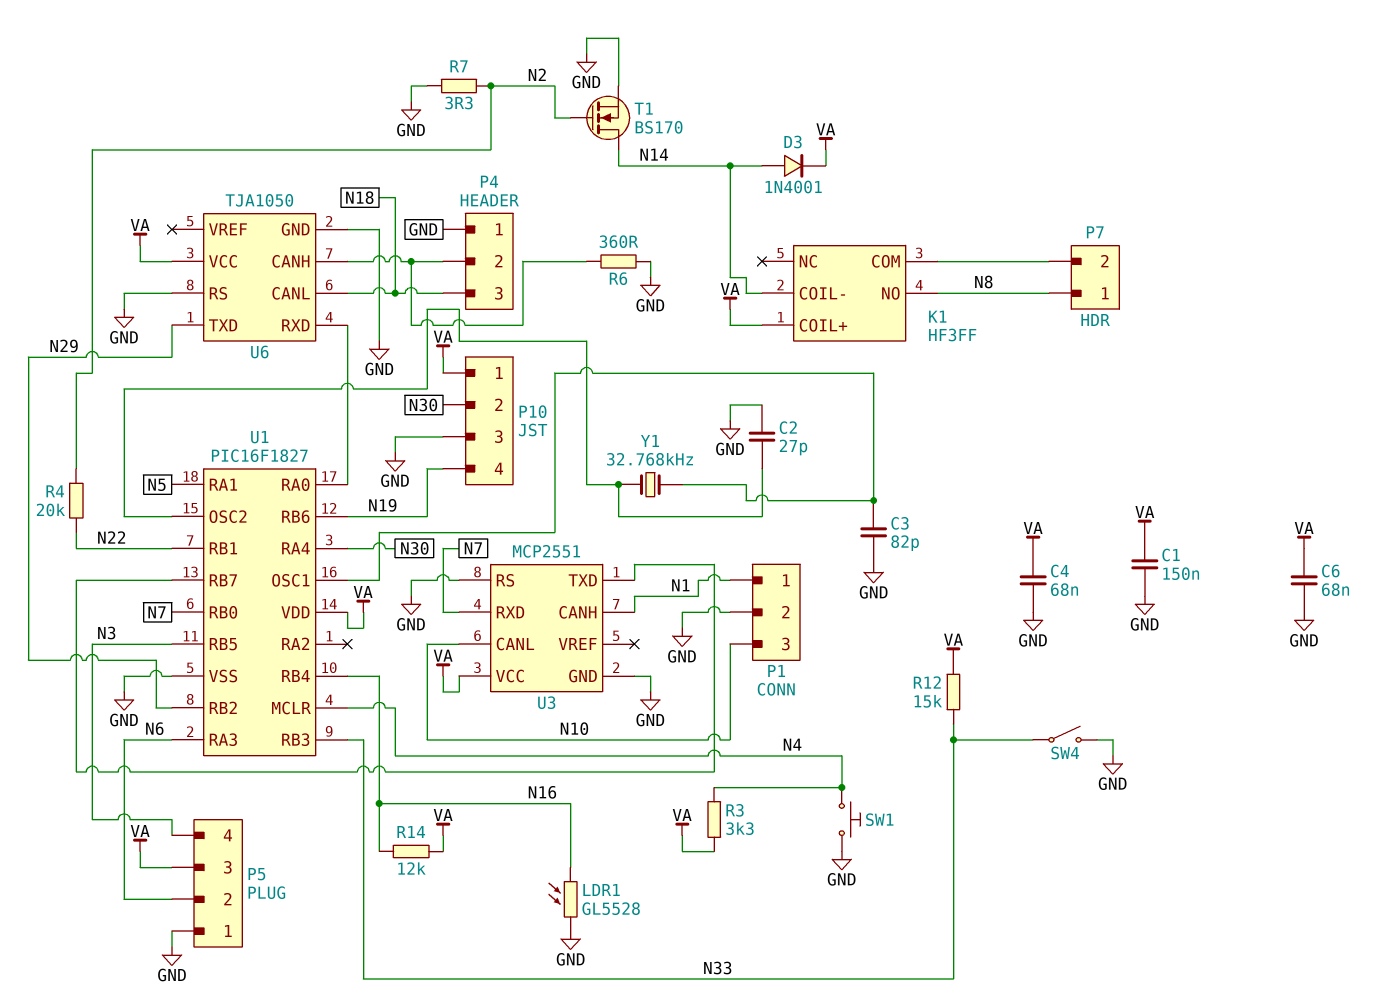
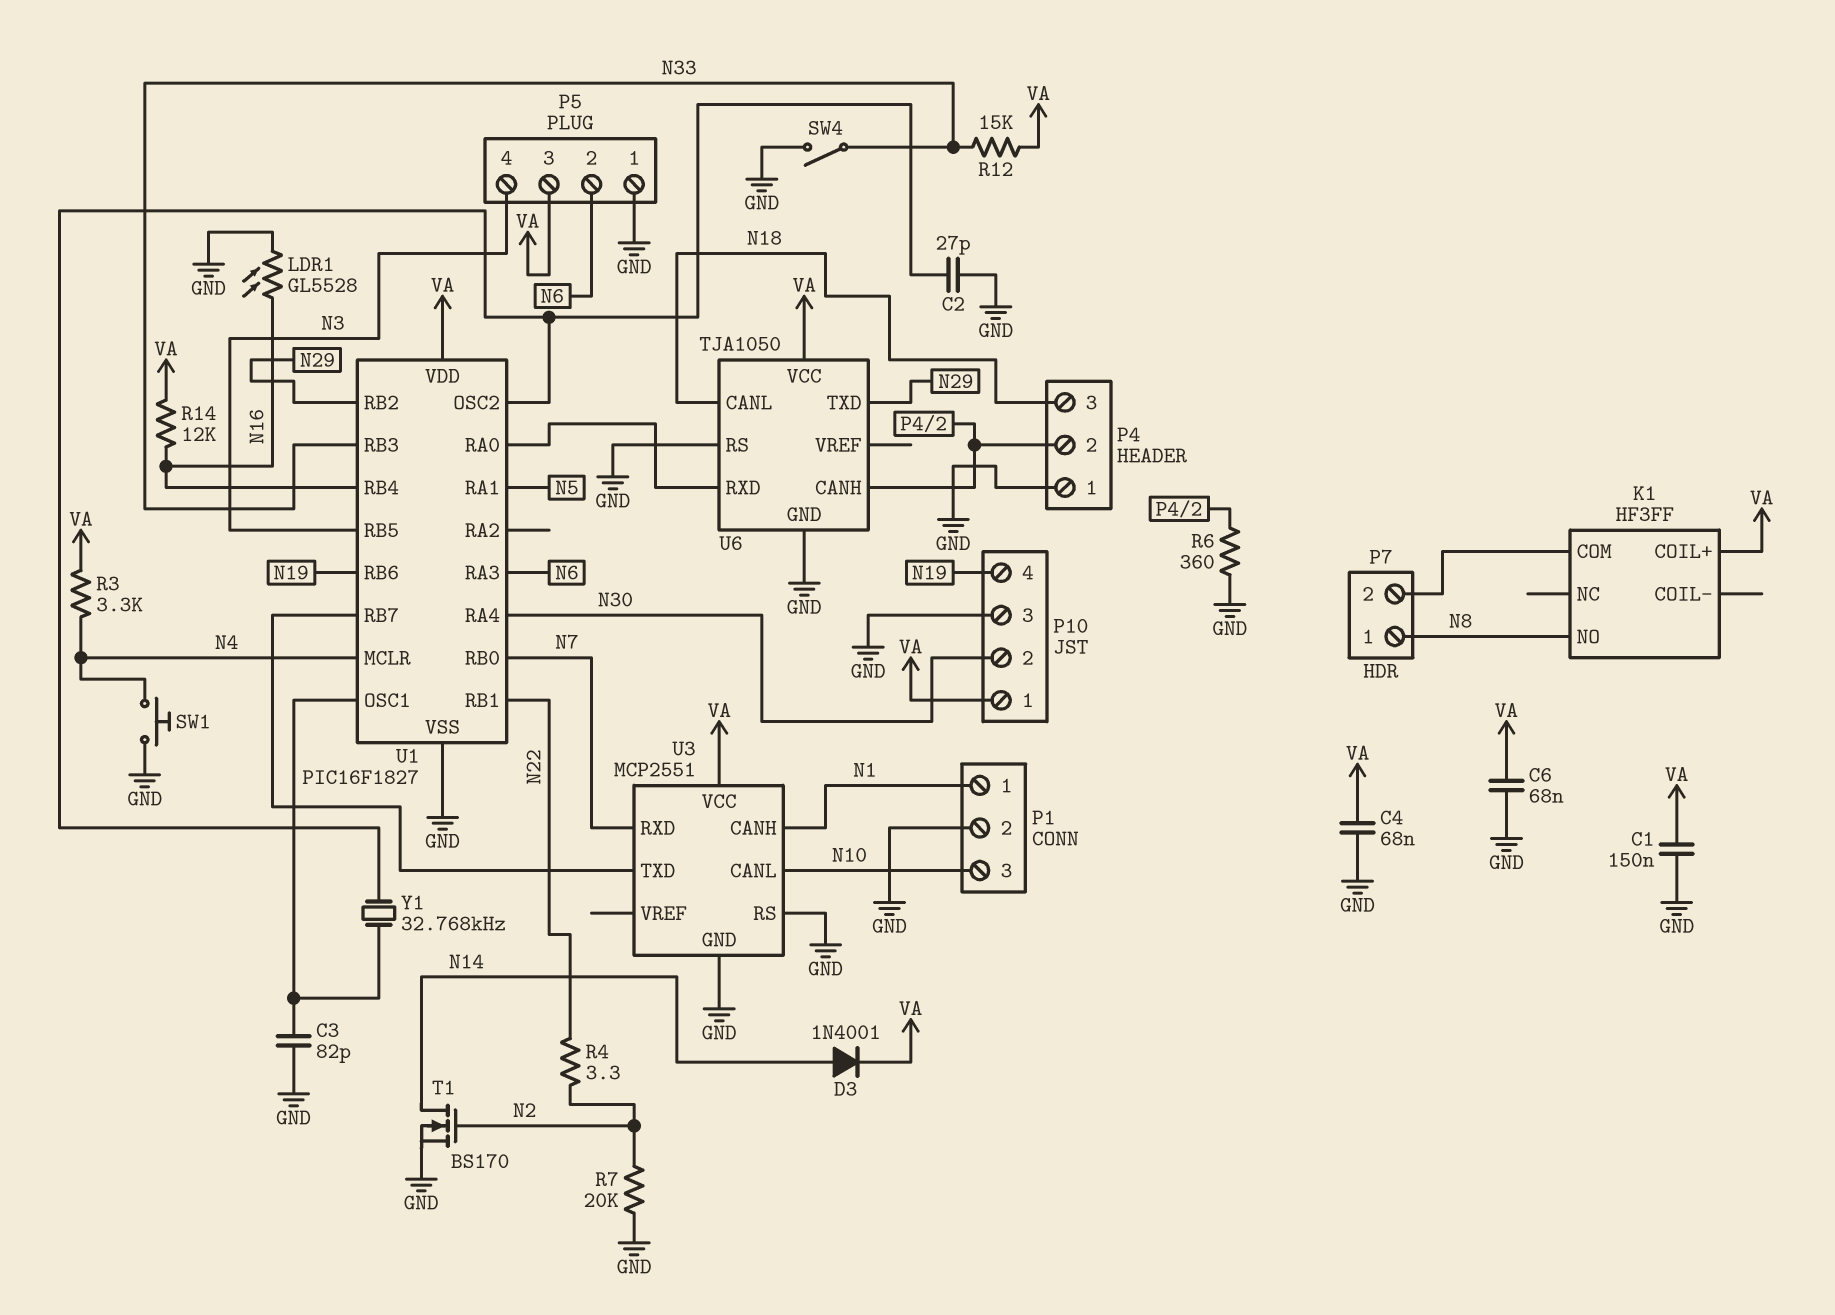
K1 pin COIL-: N14 -> none
R4: 20k (N2, N22) -> 3.3 (N2, N22)
R7: 3.3 (GND, N2) -> 20k (GND, N2)

